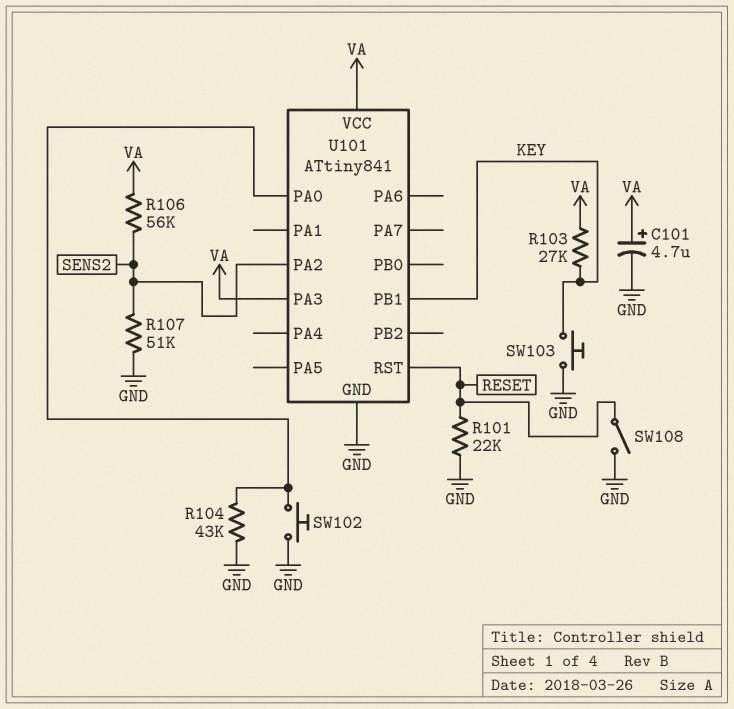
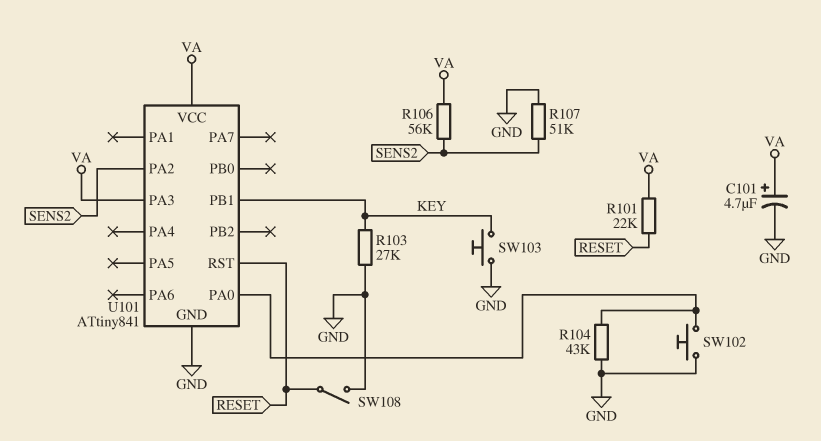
R101: 22k (GND, RESET) -> 22k (RESET, VA)
R103: 27k (KEY, VA) -> 27k (GND, KEY)

